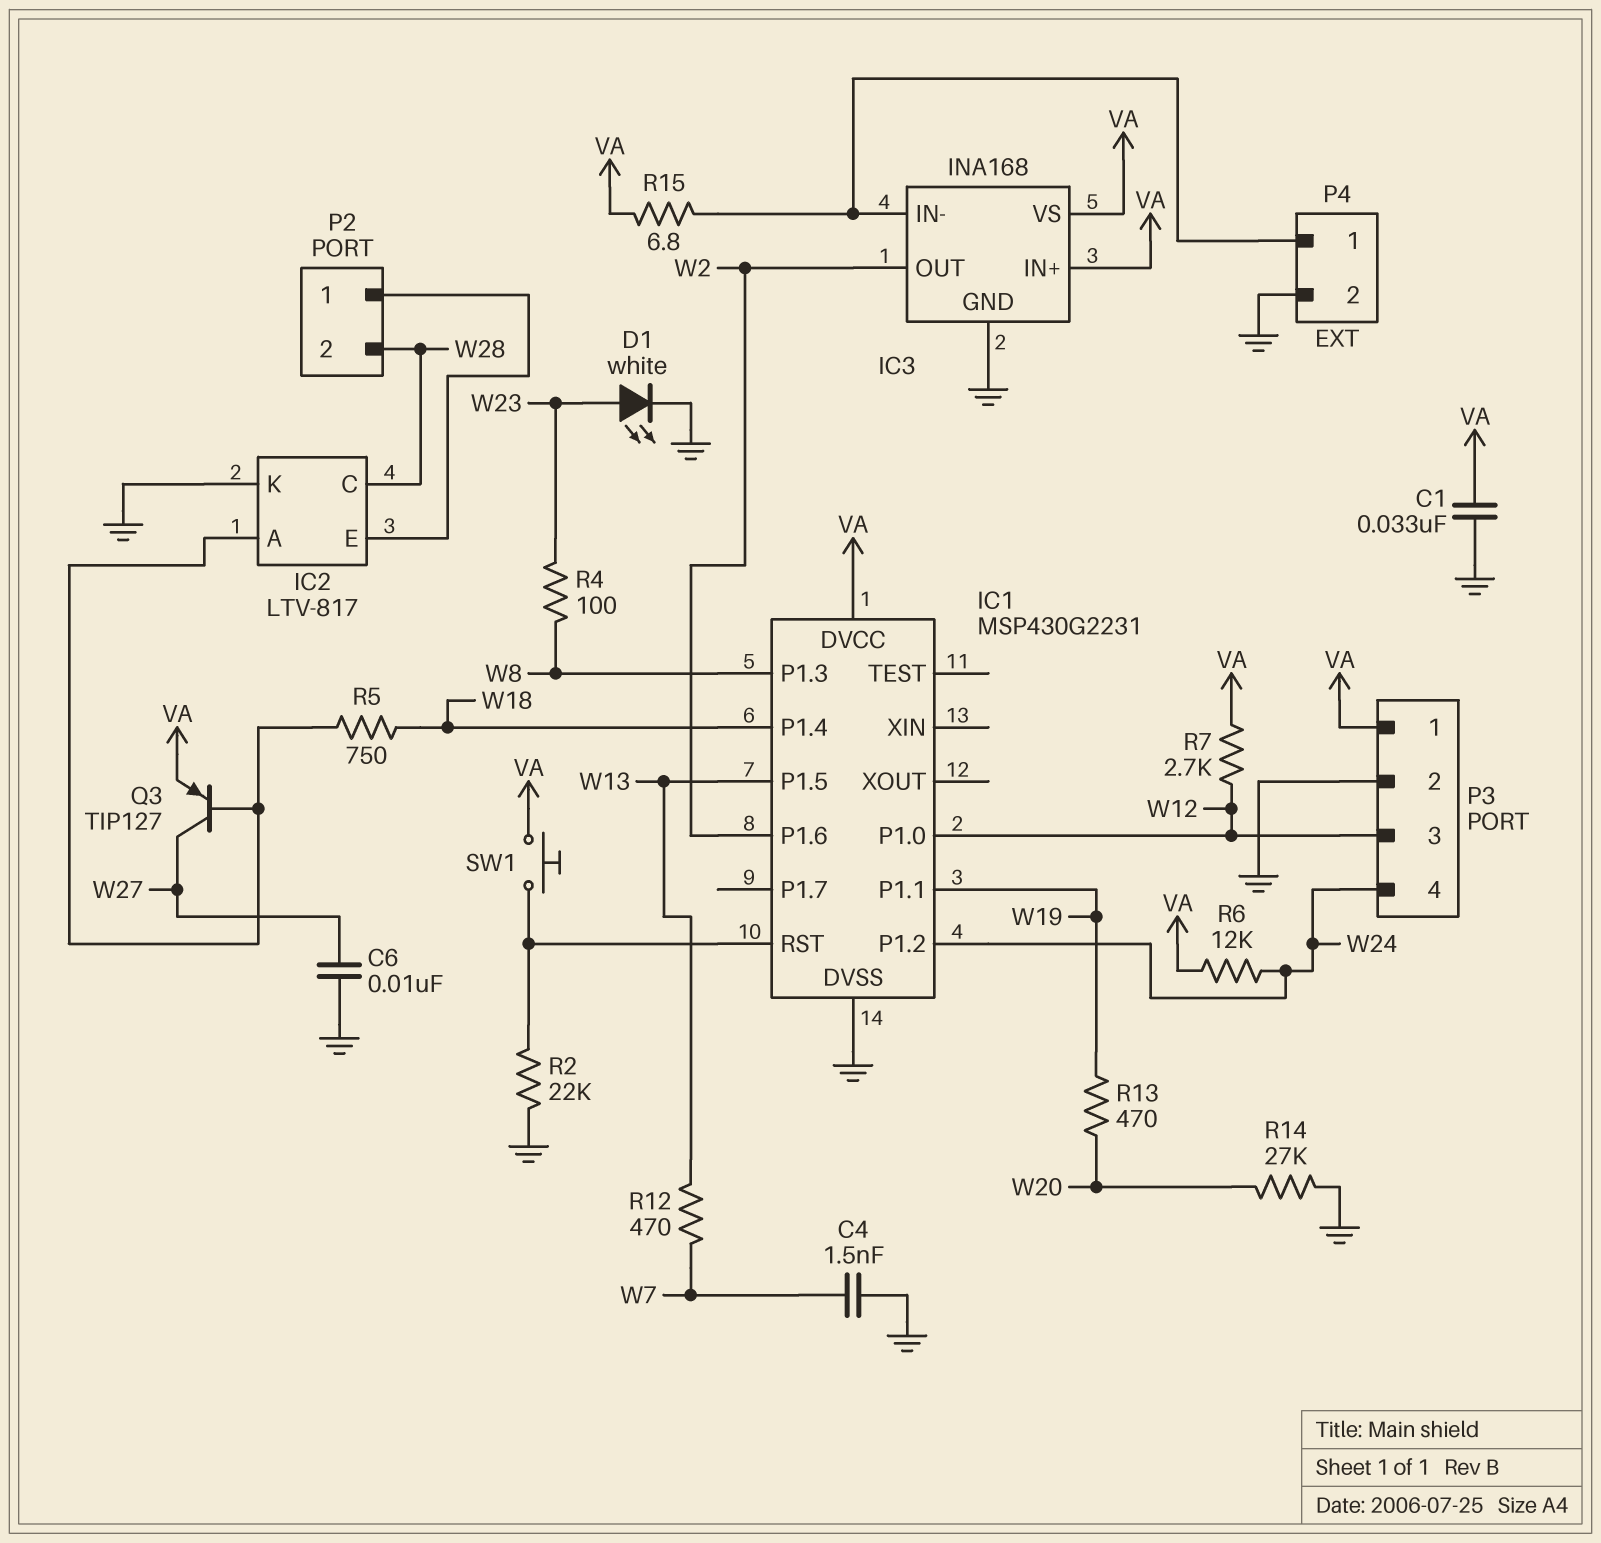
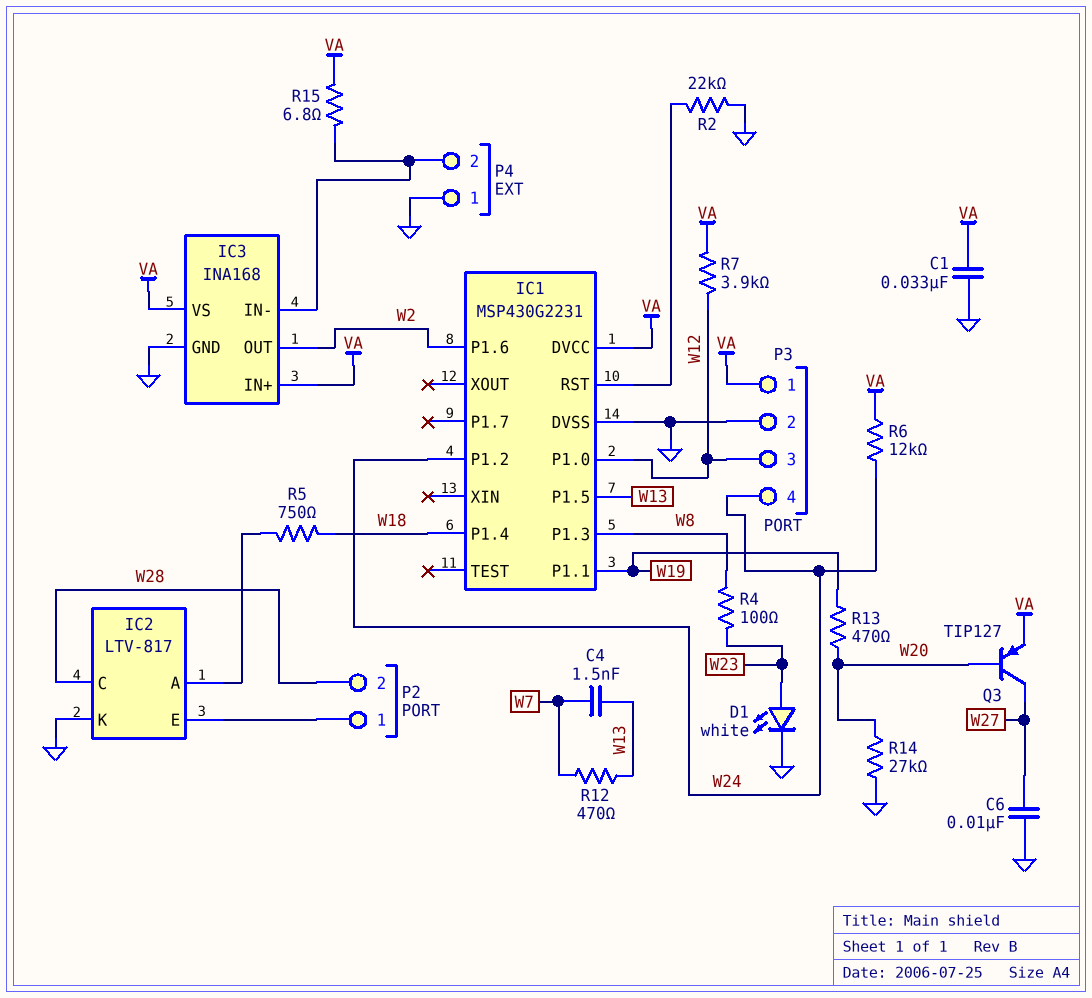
C4: 1.5nF (GND, W7) -> 1.5nF (W7, W13)
P4 pin 1: IC3/IN- -> GND
P4 pin 2: GND -> IC3/IN-
Q3: PNP TIP127 (B IC2/A, C W27, E VA) -> PNP TIP127 (B W20, C W27, E VA)
R7: 2.7k (VA, W12) -> 3.9k (VA, W12)
SW1: button (IC1/RST, VA) -> none

